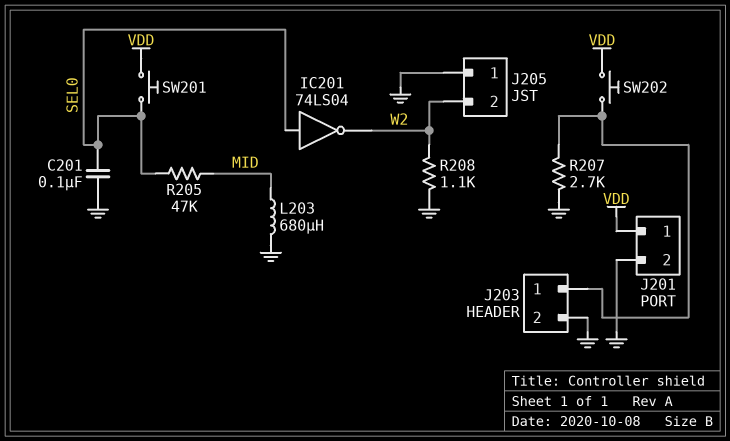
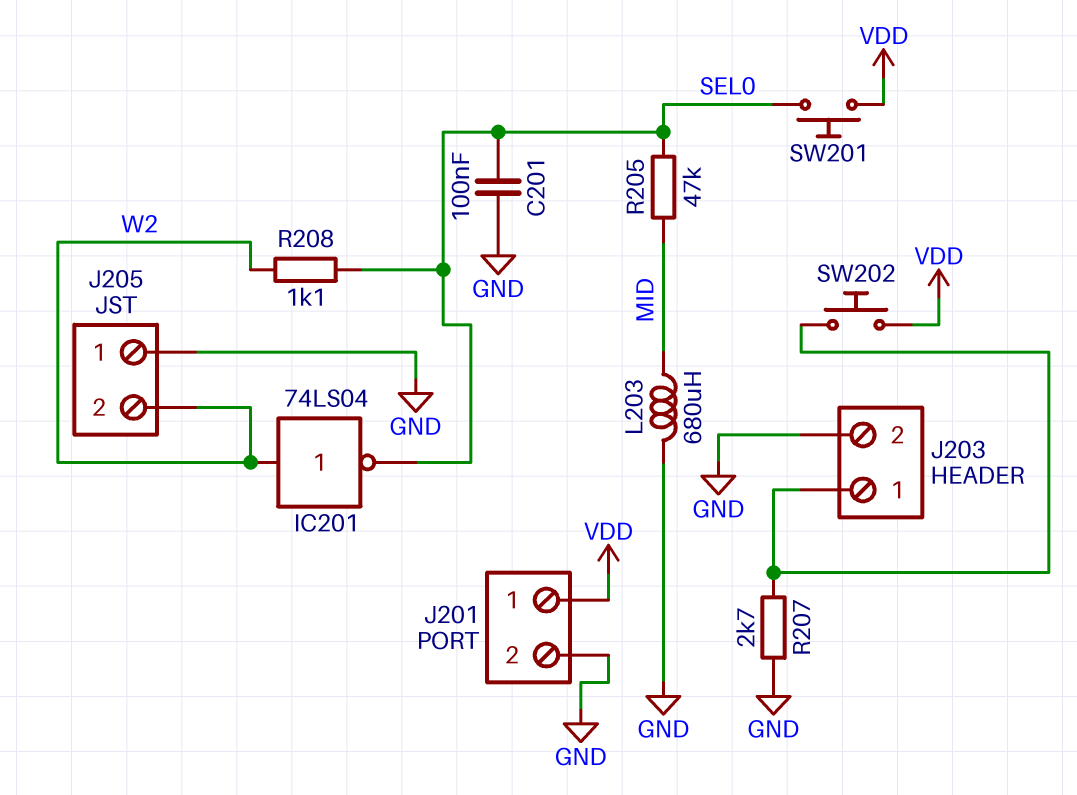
IC201: NOT 74LS04 (in SEL0, out W2) -> NOT 74LS04 (in W2, out SEL0)
R208: 1.1k (GND, W2) -> 1.1k (SEL0, W2)

